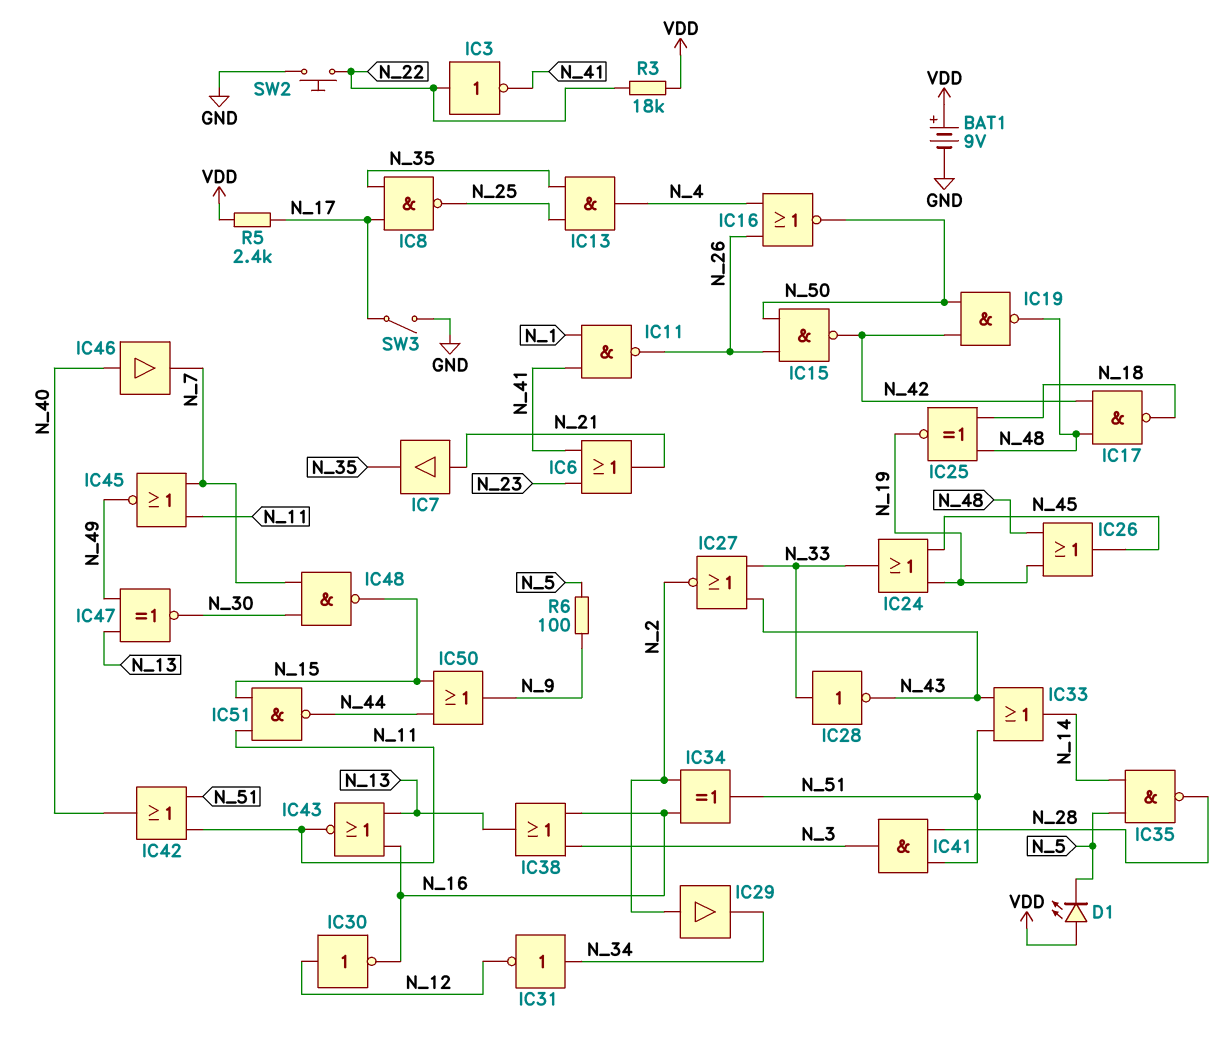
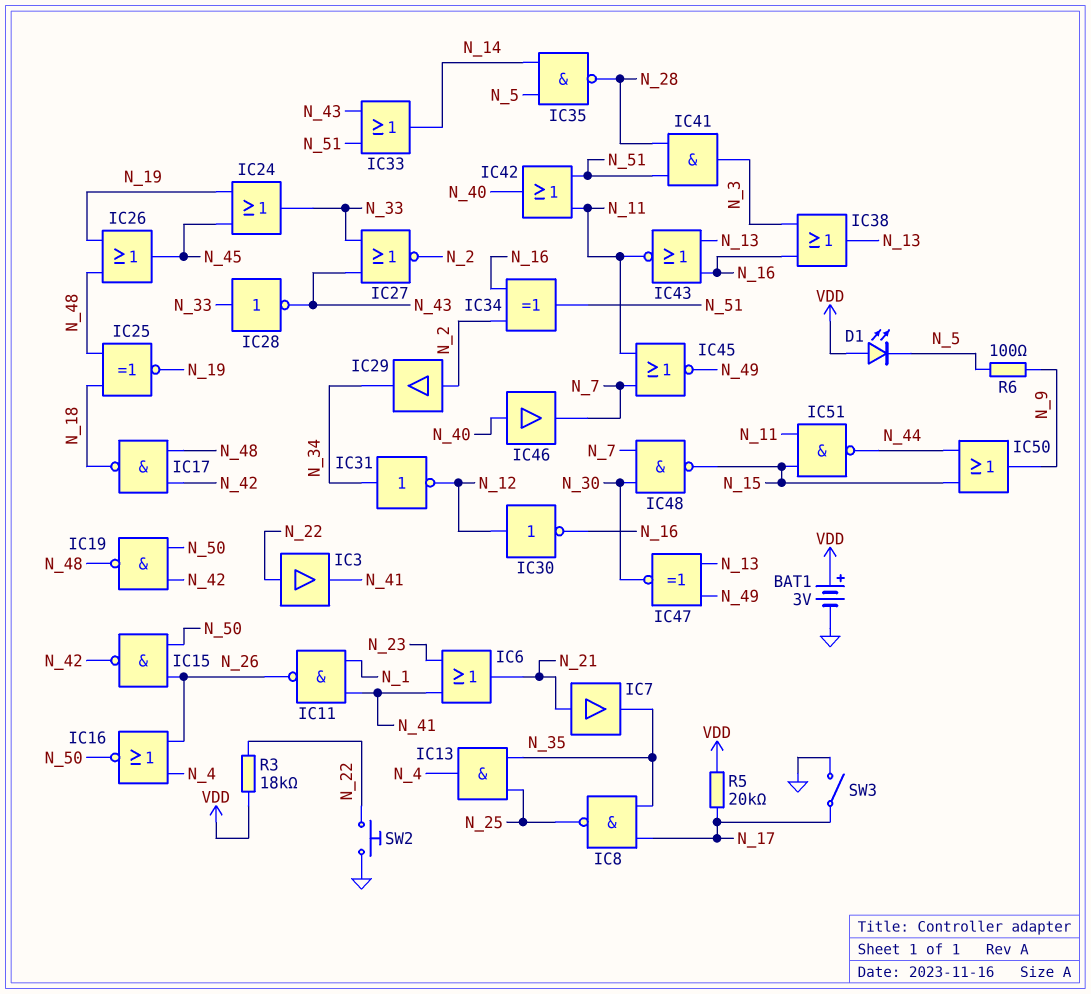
BAT1: 9V (plus VDD, minus GND) -> 3V (plus VDD, minus GND)
IC3: NOT (in N_22, out N_41) -> buffer (in N_22, out N_41)
R5: 2.4k (N_17, VDD) -> 20k (N_17, VDD)

